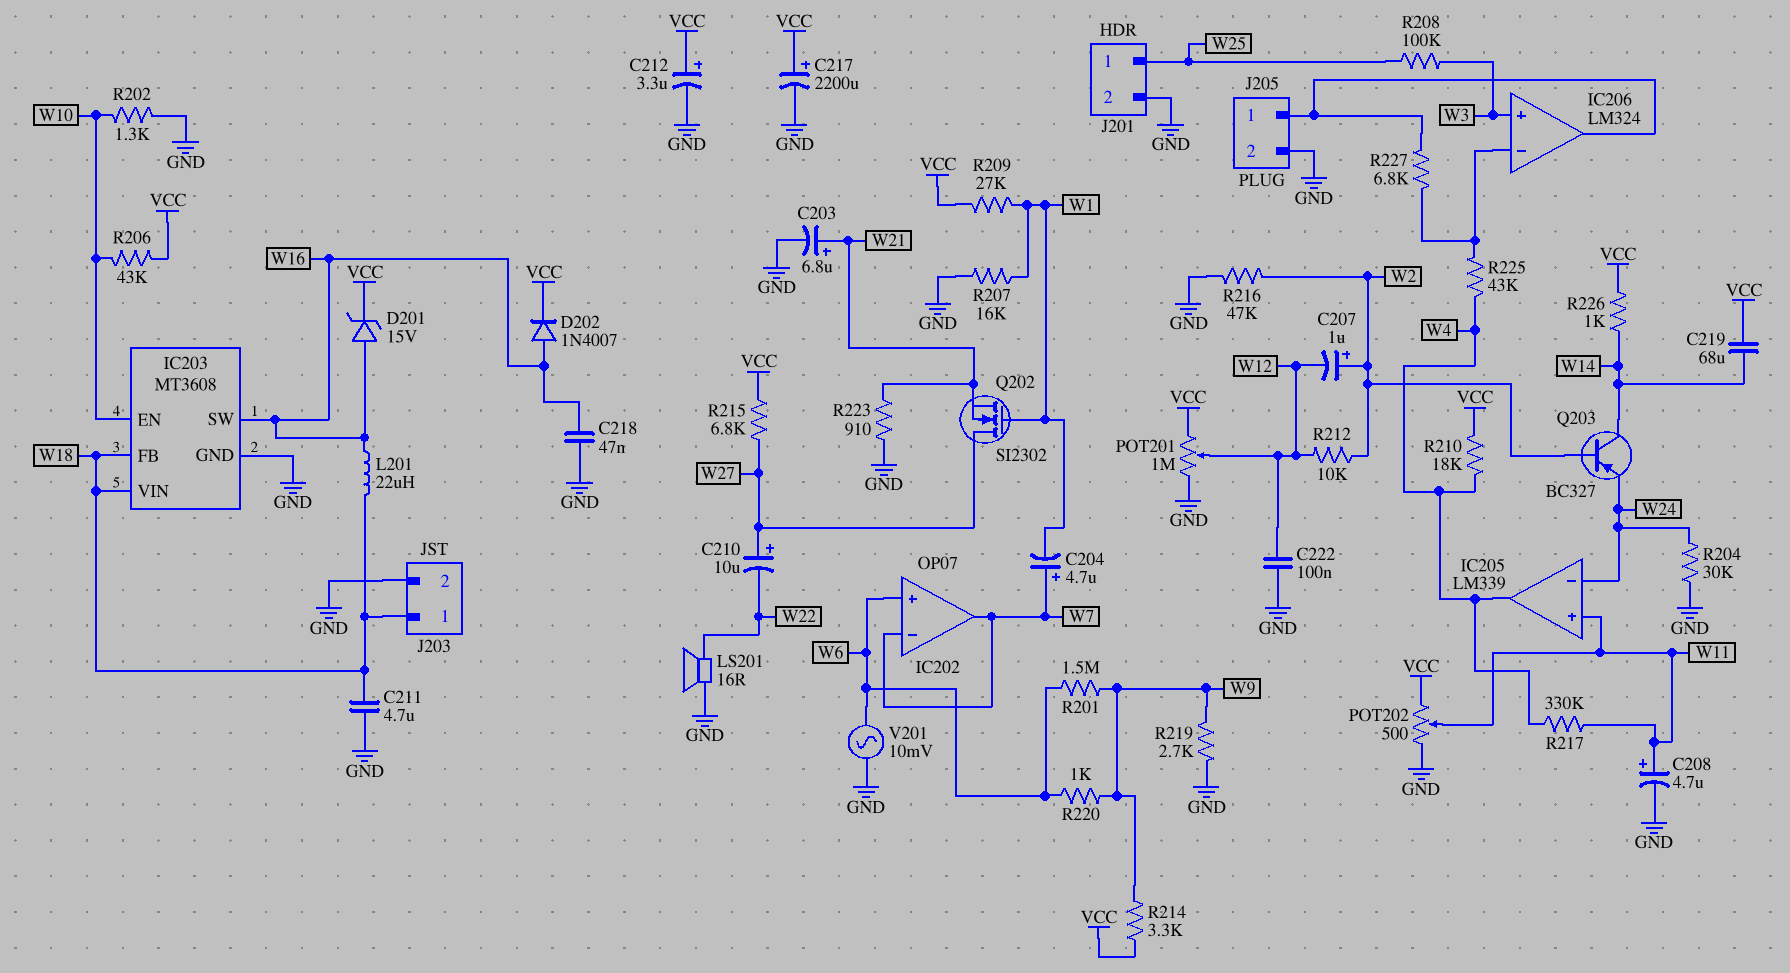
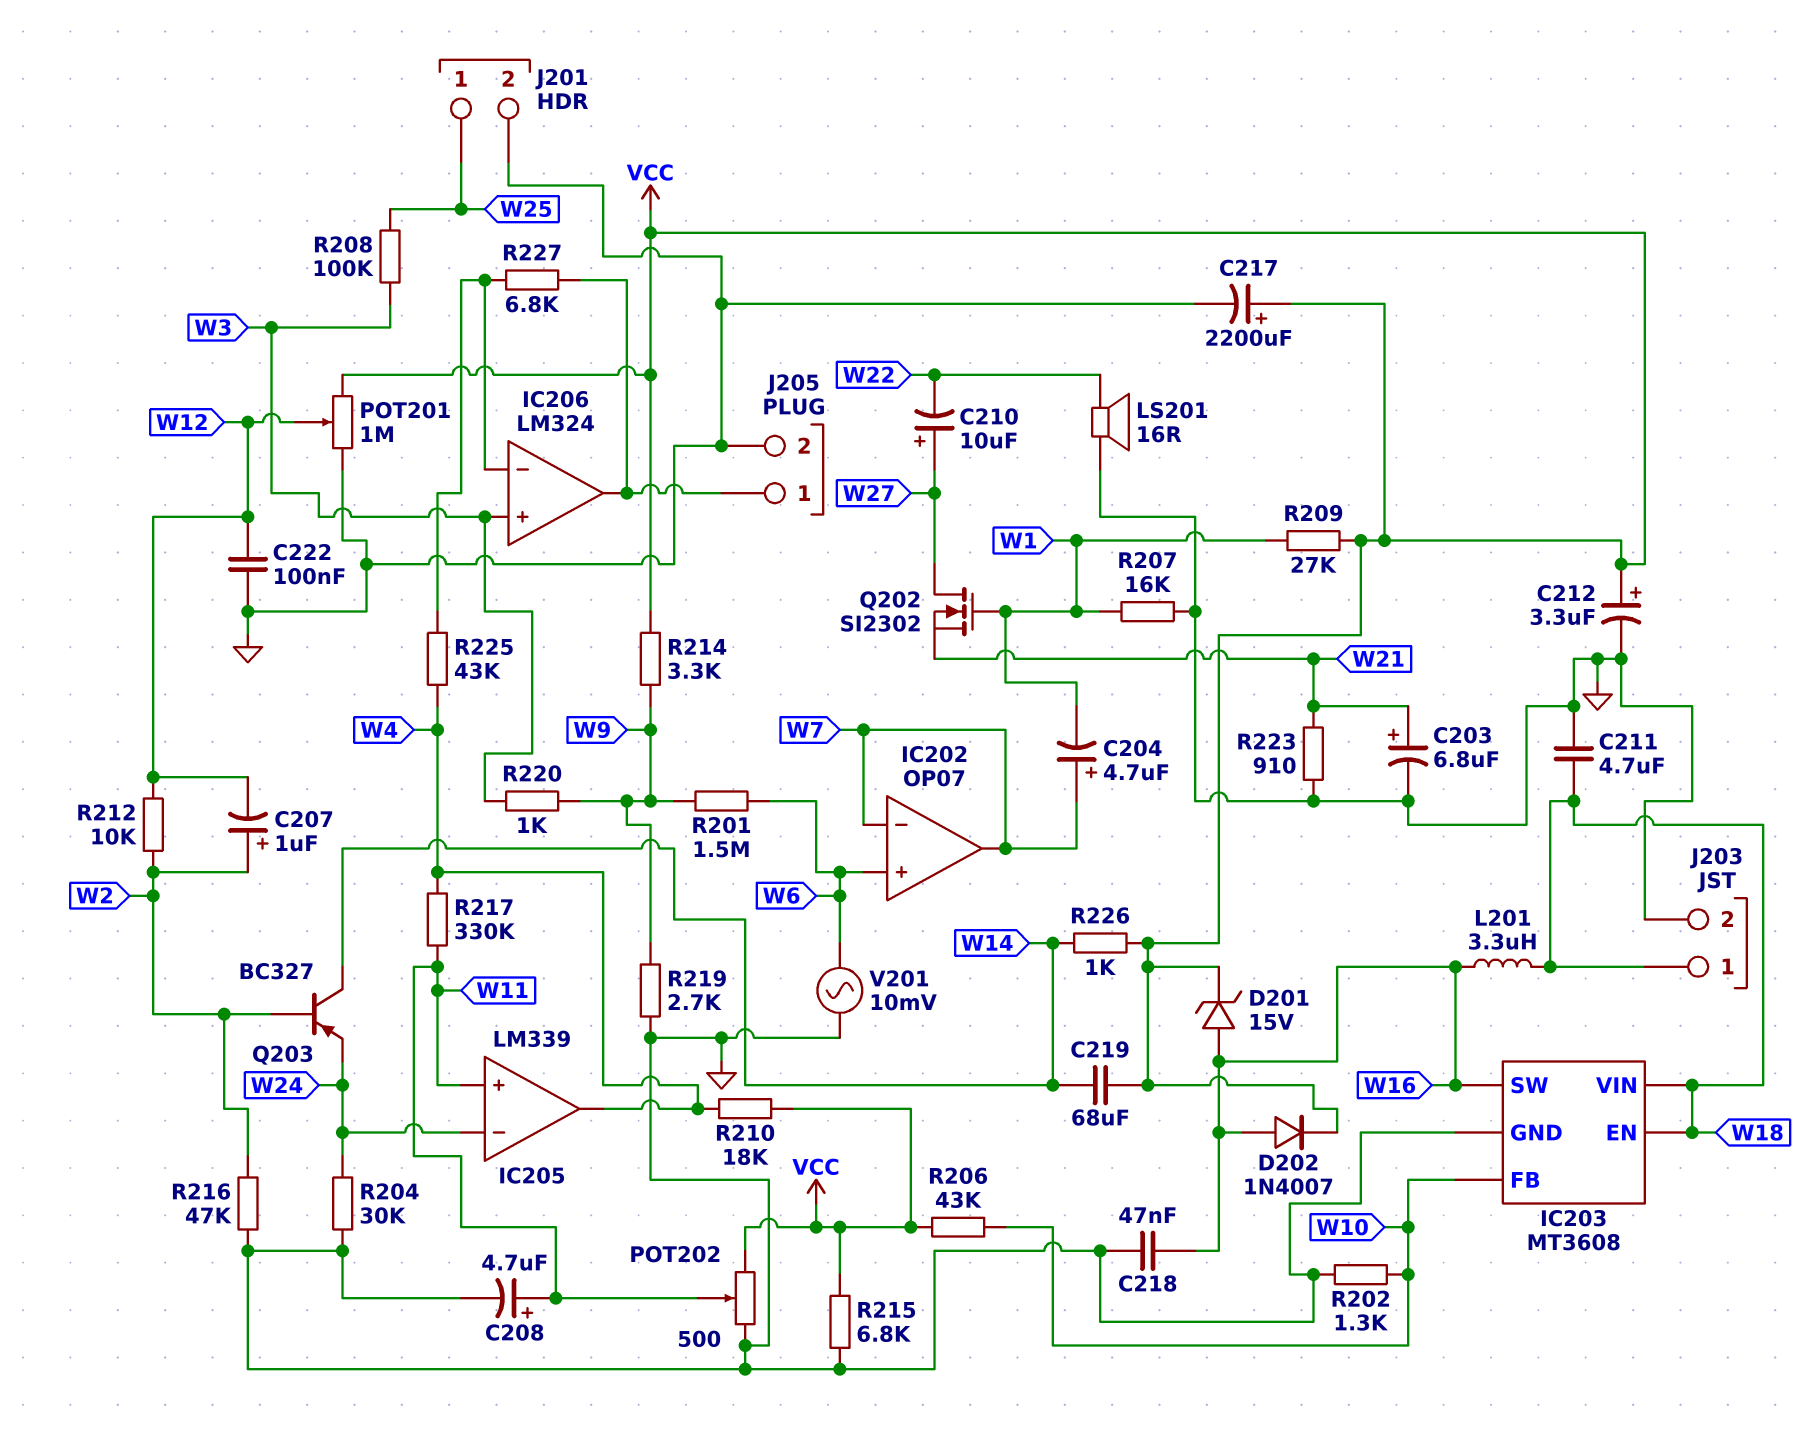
IC203 pin EN: W10 -> W18
IC203 pin FB: W18 -> W10
L201: 22uH (W16, W18) -> 3.3uH (W16, W18)
R215: 6.8k (VCC, W27) -> 6.8k (GND, VCC)
R220: 1k (W6, W9) -> 1k (W3, W9)

